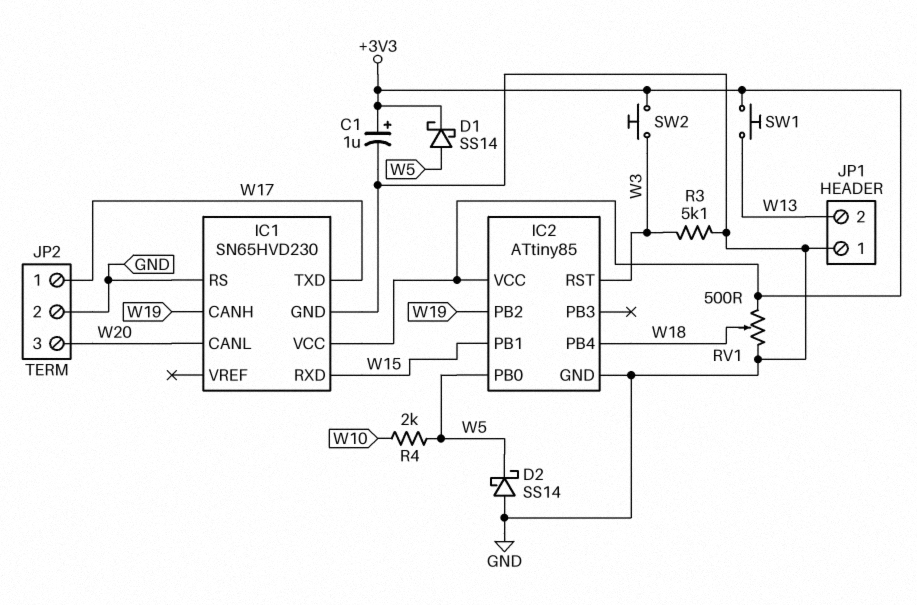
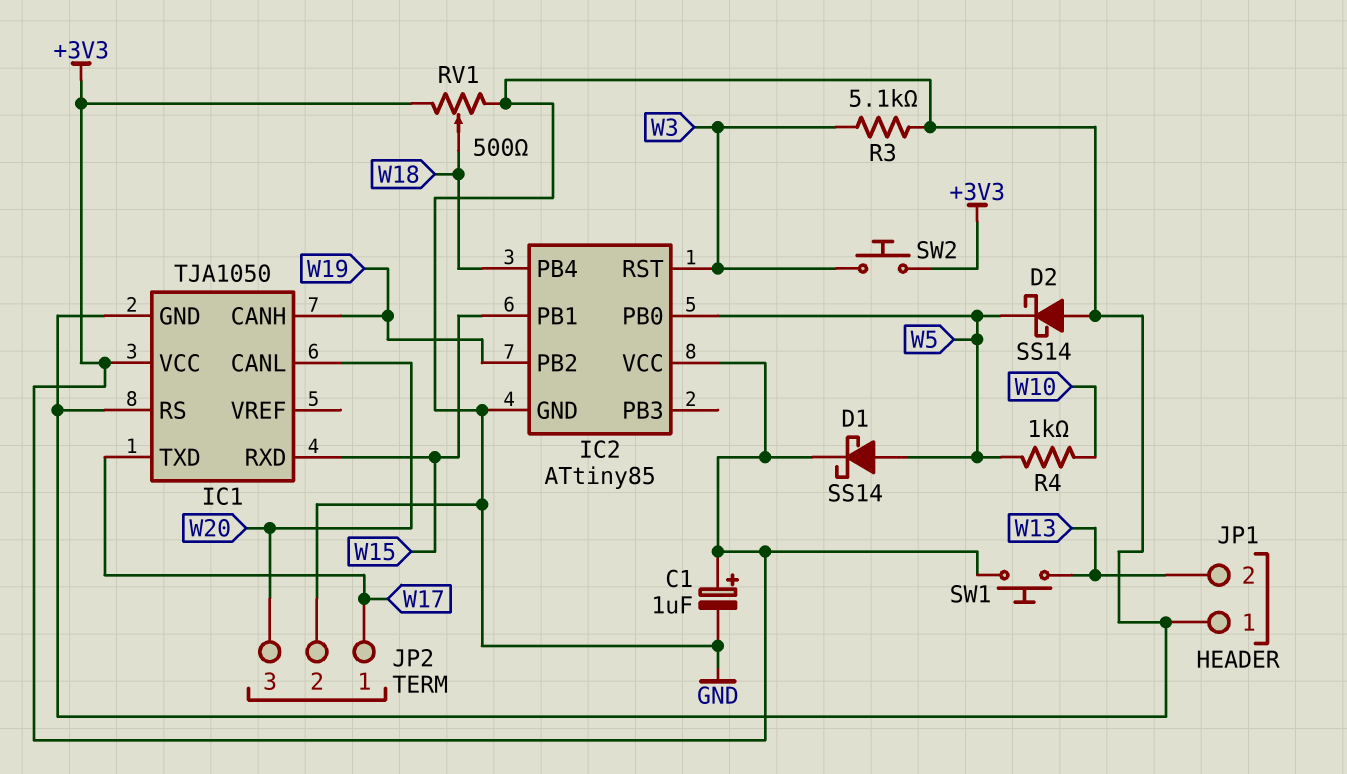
IC1: SN65HVD230 -> TJA1050
R4: 2k (W5, W10) -> 1k (W5, W10)

